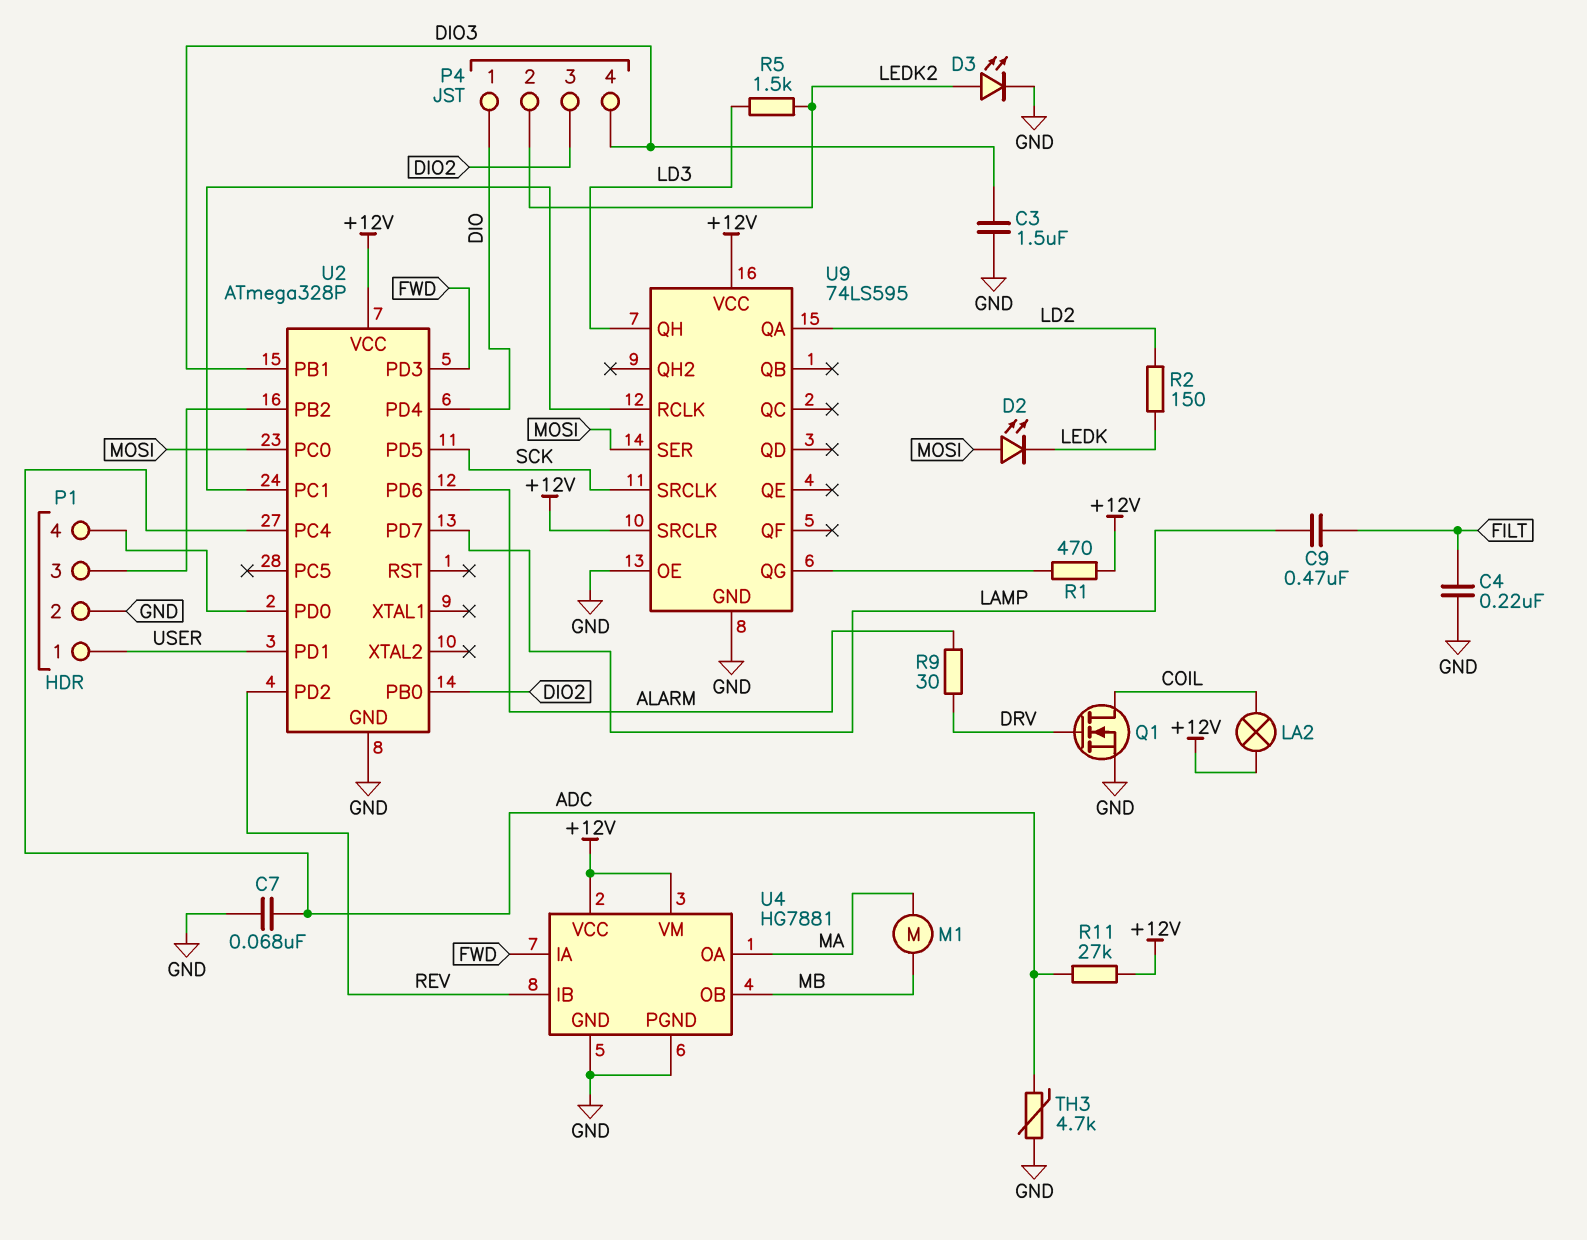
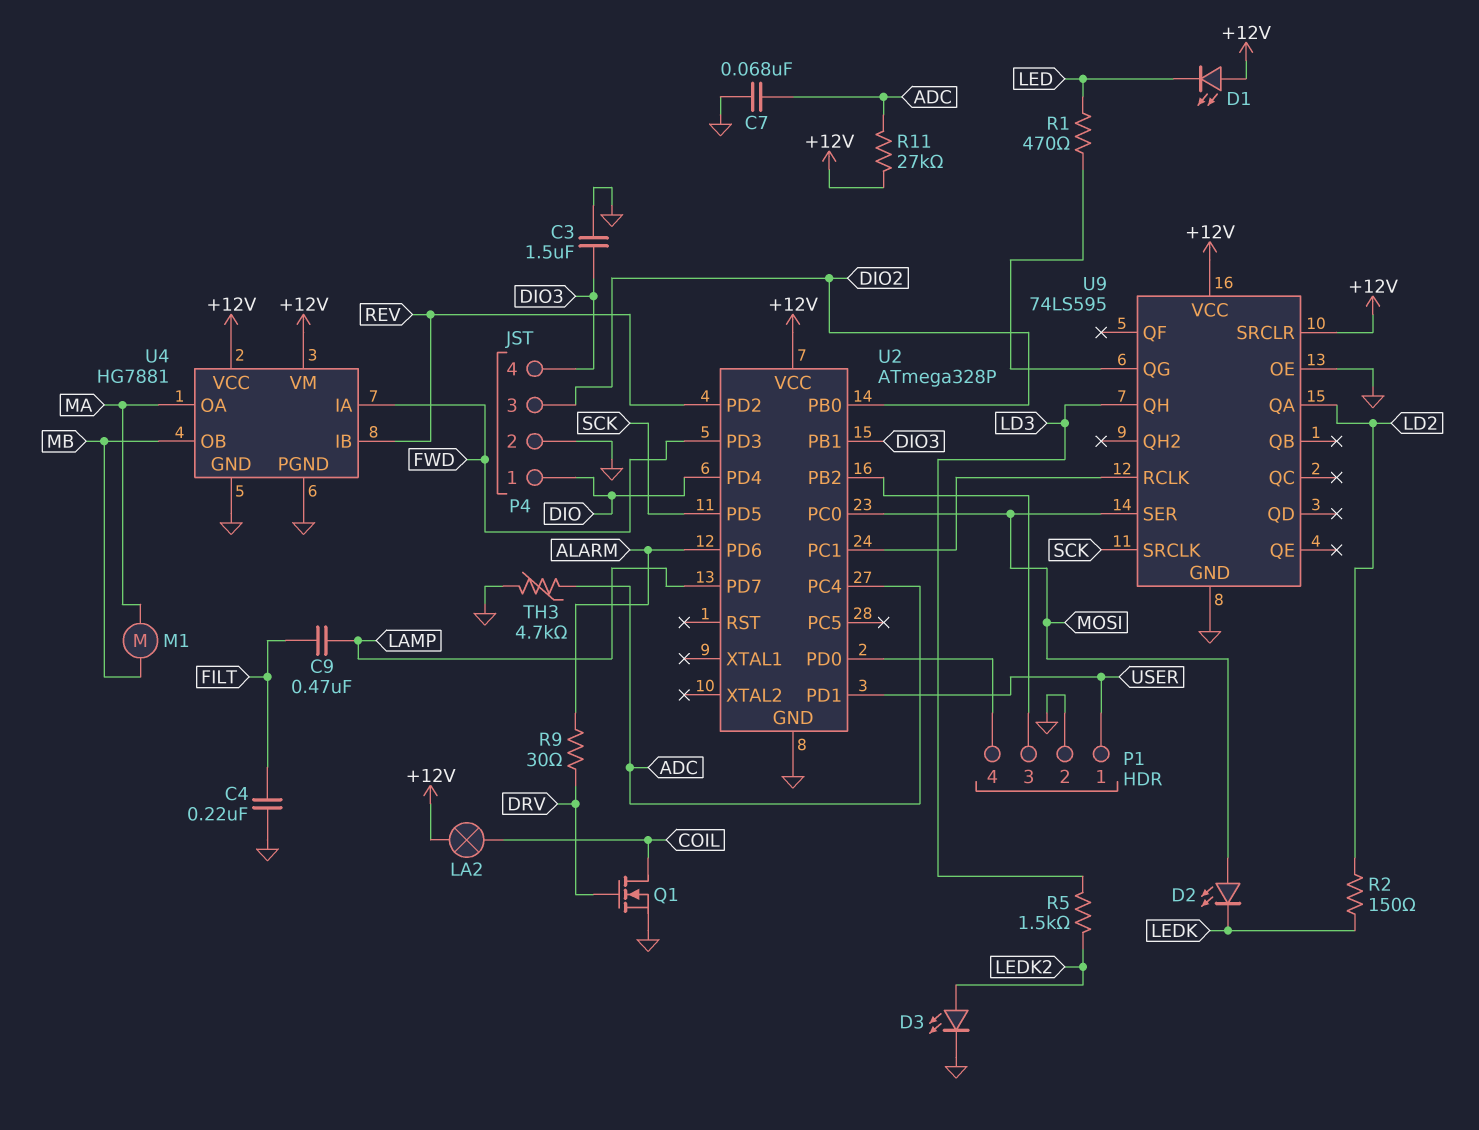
D1: none -> LED (A +12V, K LED)
P4 pin 2: LEDK2 -> GND
R1: 470 (+12V, U9/QG) -> 470 (LED, U9/QG)

